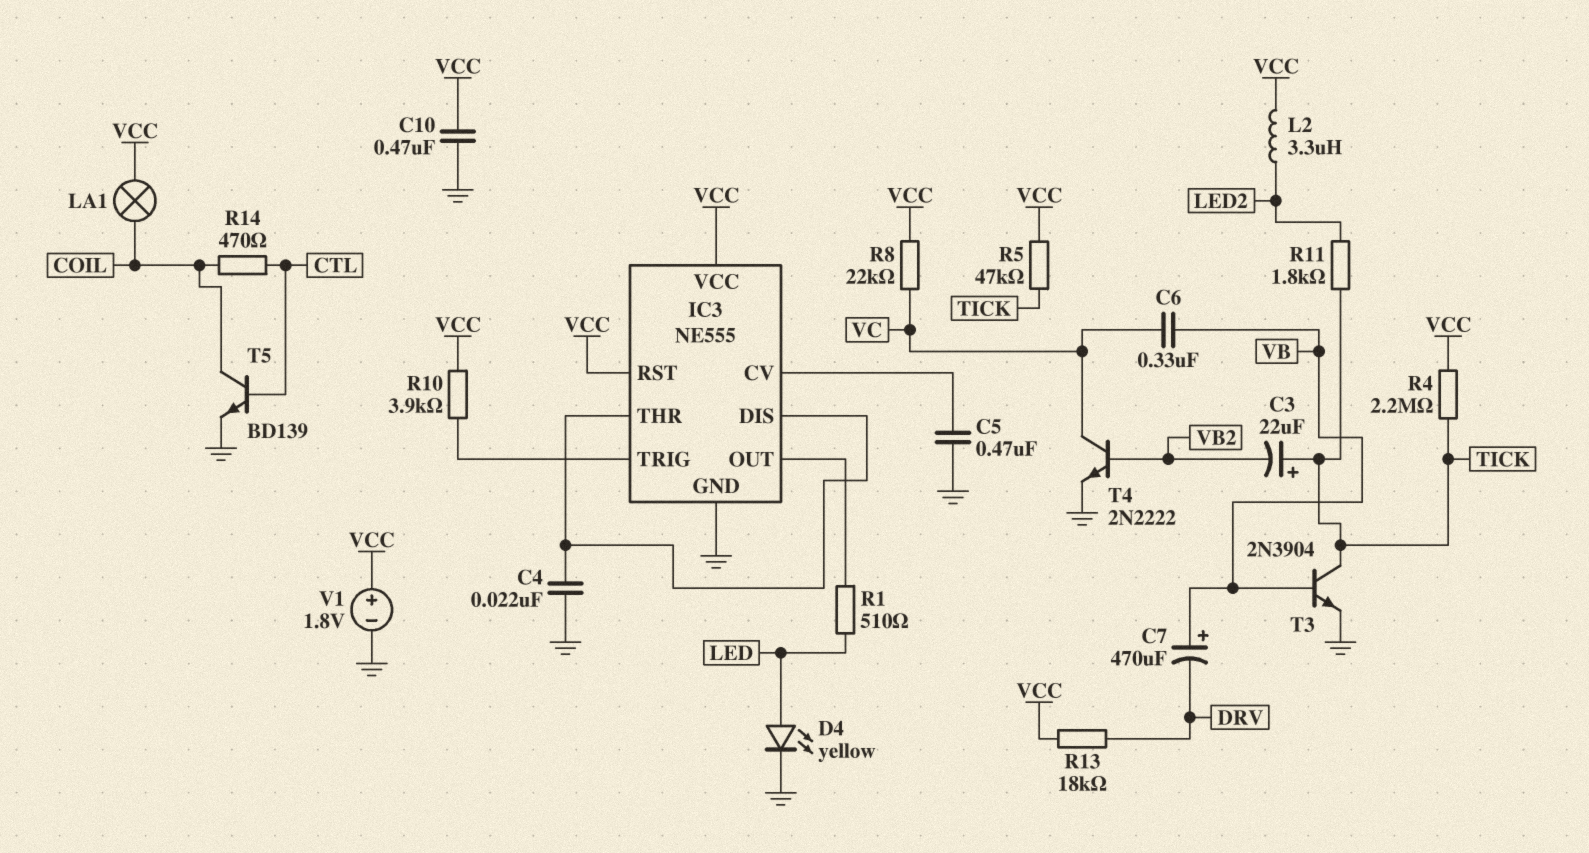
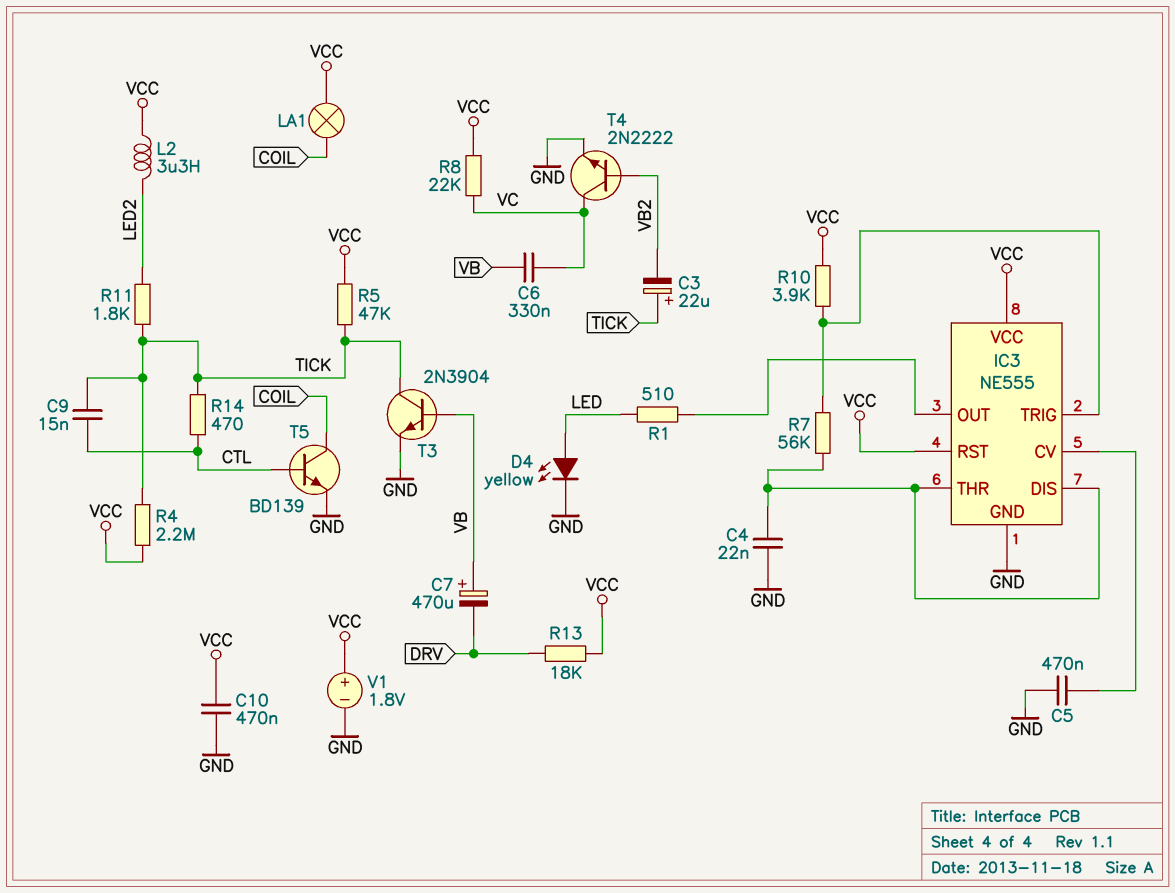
C9: none -> 15nF (CTL, TICK)
R7: none -> 56k (IC3/DIS, IC3/TRIG)
R14: 470 (COIL, CTL) -> 470 (CTL, TICK)

